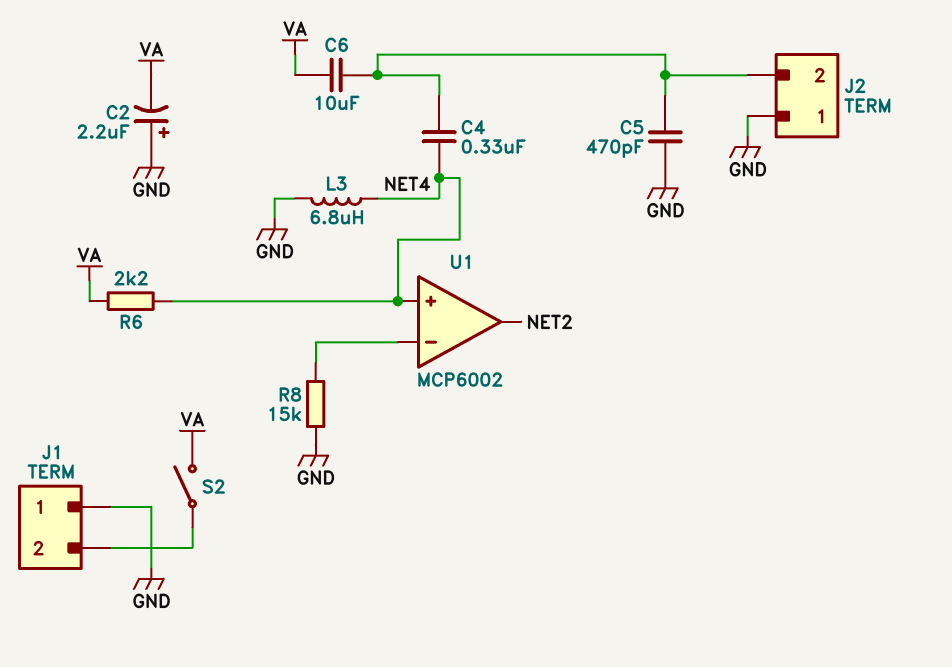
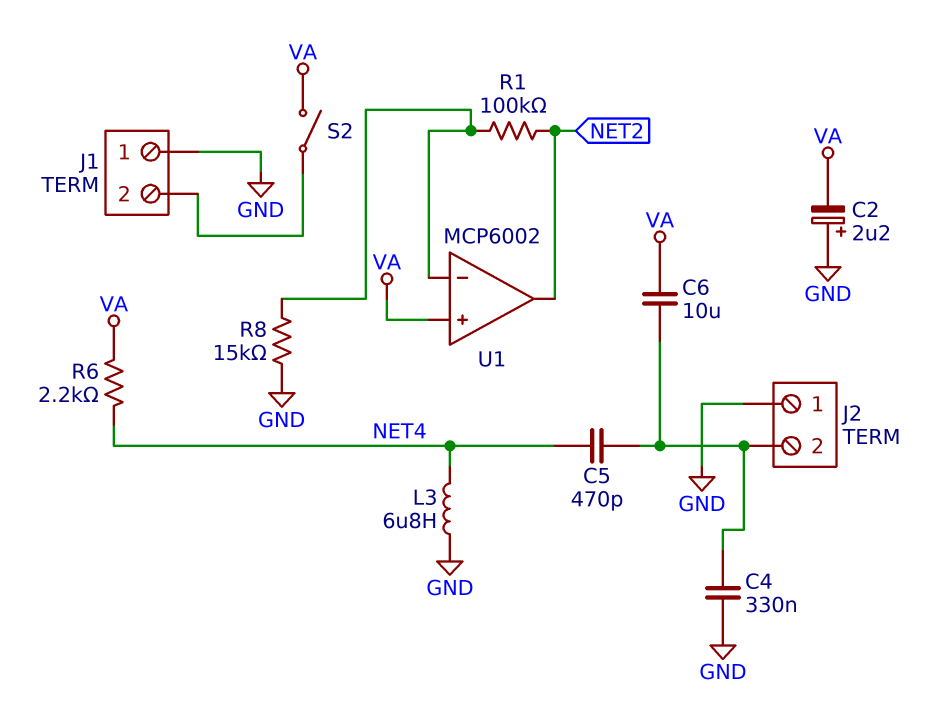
C4: 330nF (J2/2, NET4) -> 330nF (GND, J2/2)
C5: 470pF (GND, J2/2) -> 470pF (J2/2, NET4)
R1: none -> 100k (NET2, U1/in-)
U1 pin in+: NET4 -> VA

